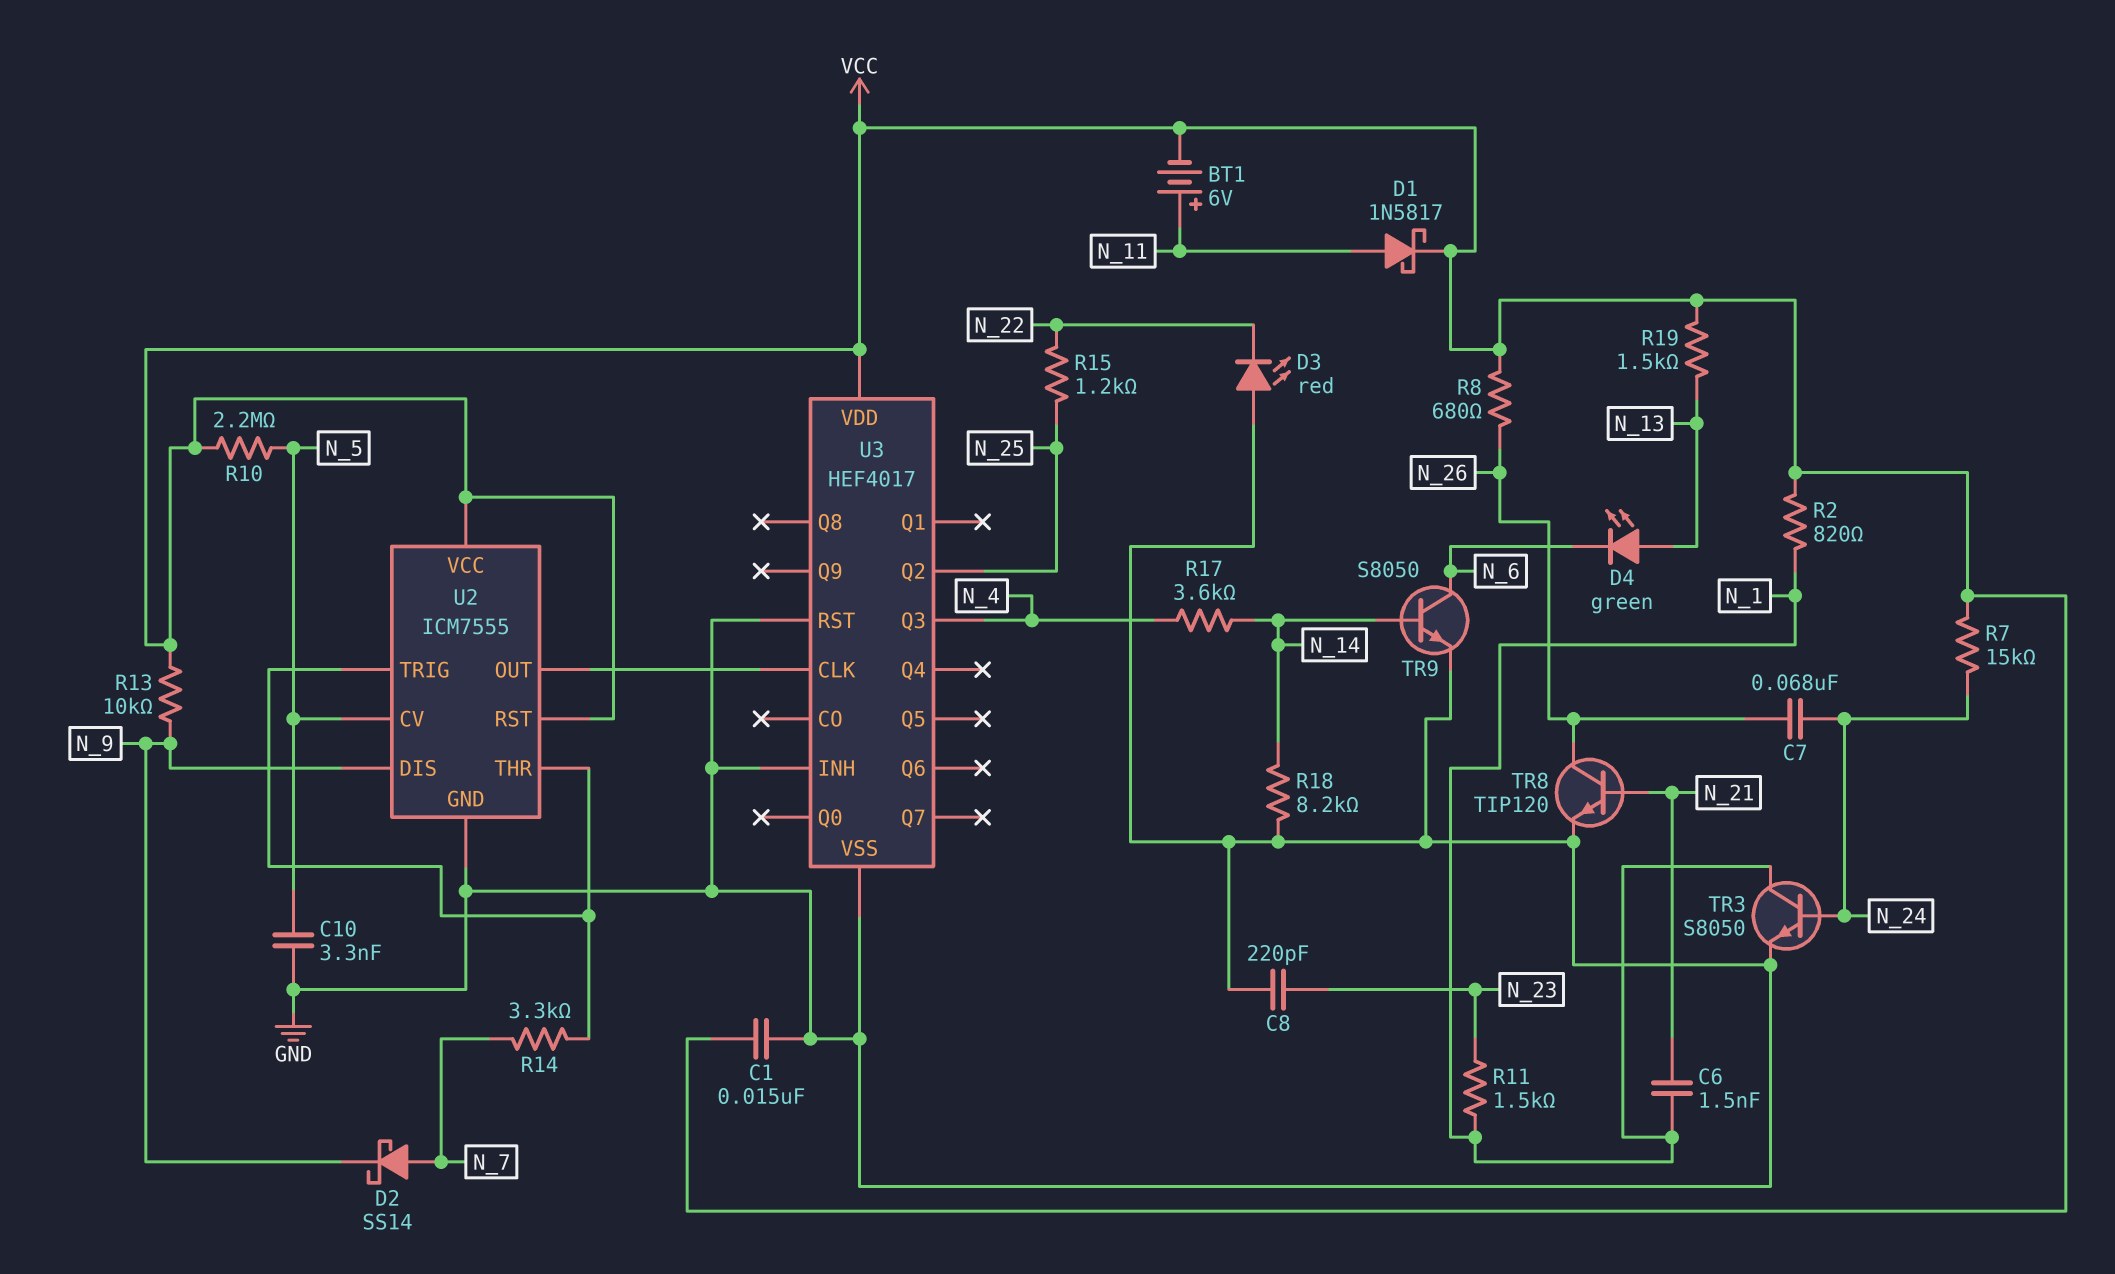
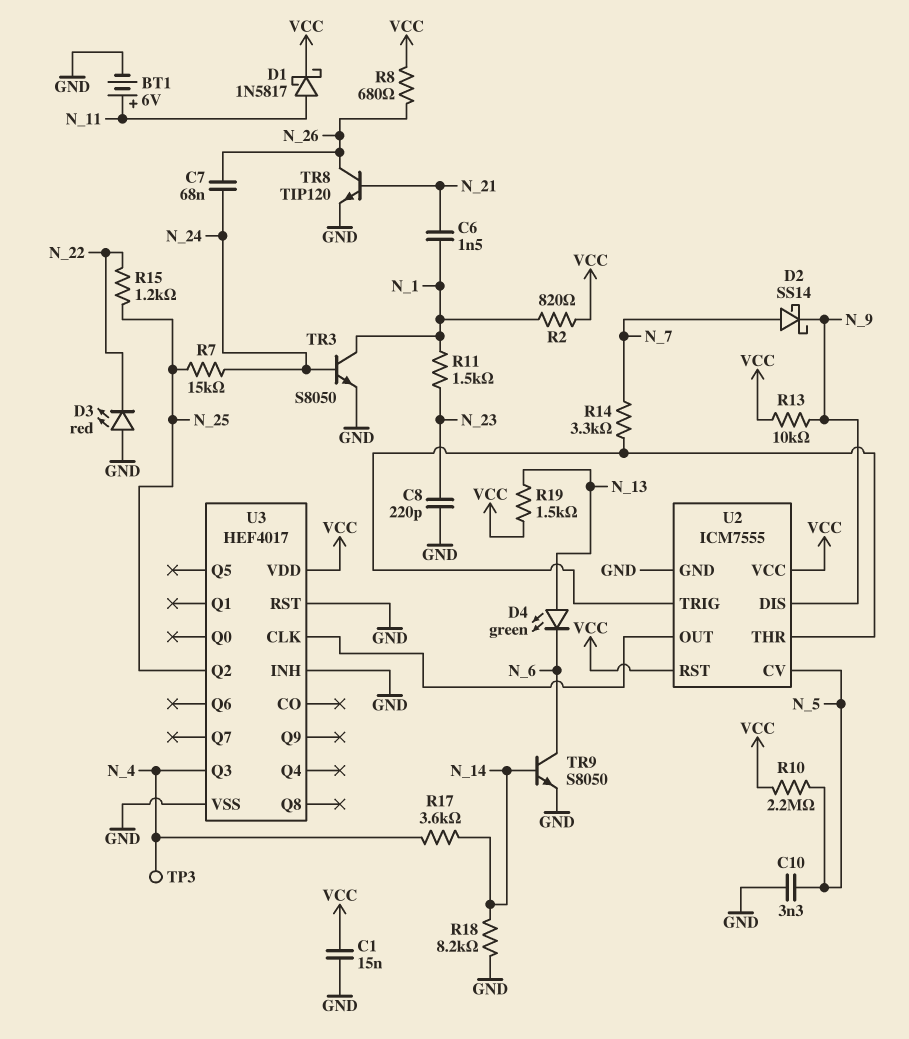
BT1: 6V (plus N_11, minus VCC) -> 6V (plus N_11, minus GND)
R7: 15k (N_24, VCC) -> 15k (N_24, N_25)
TP3: none -> test point (N_4)

